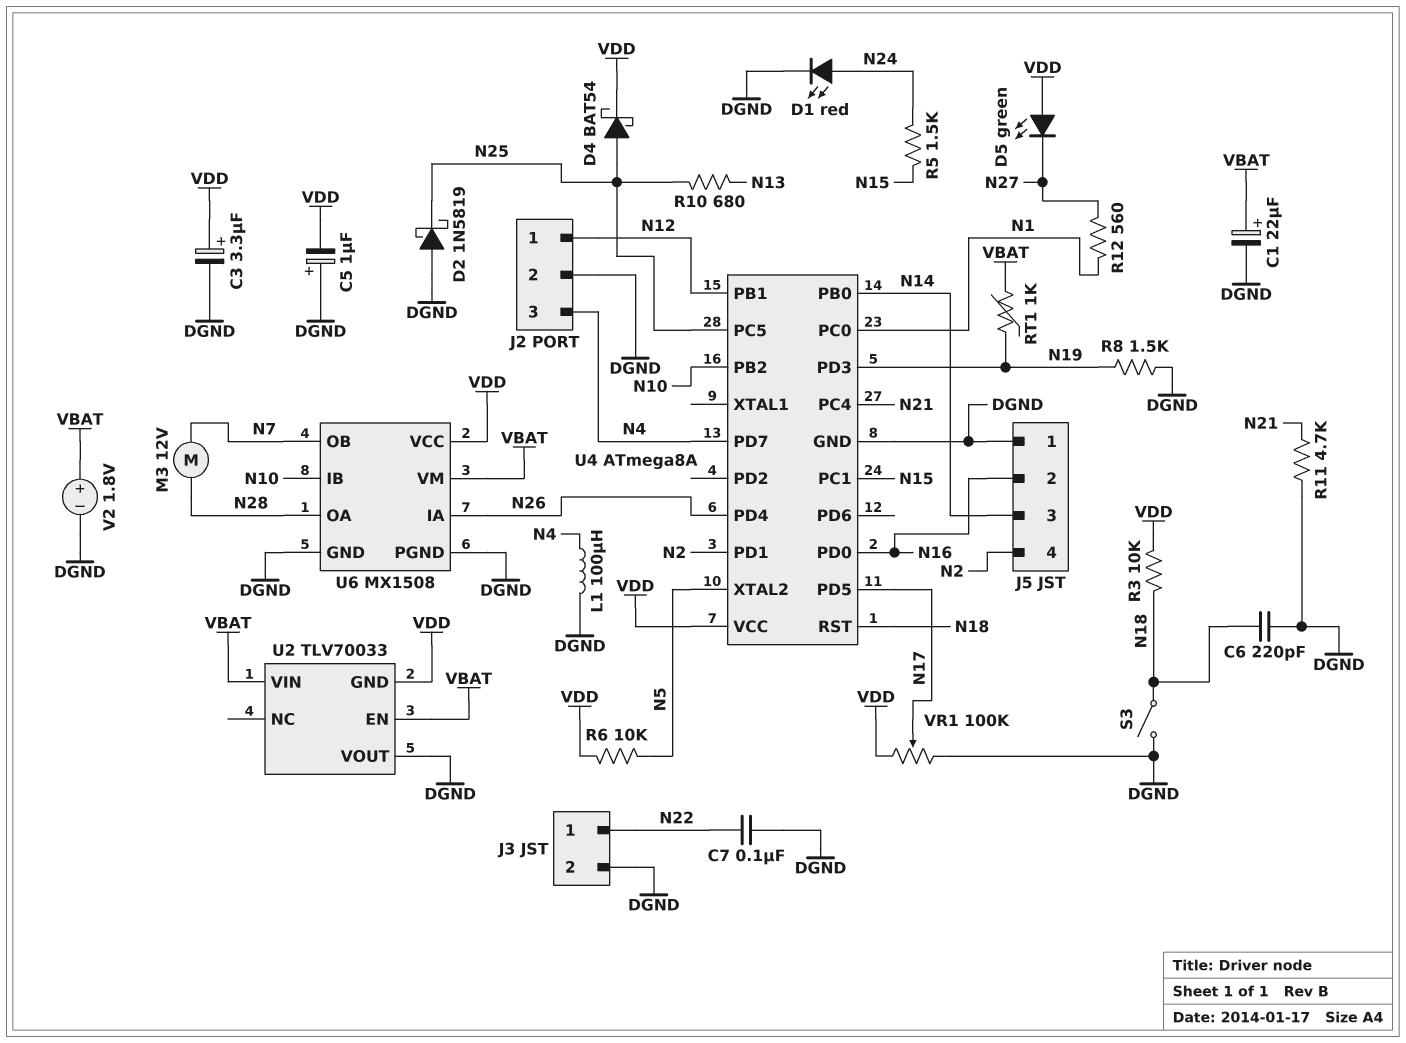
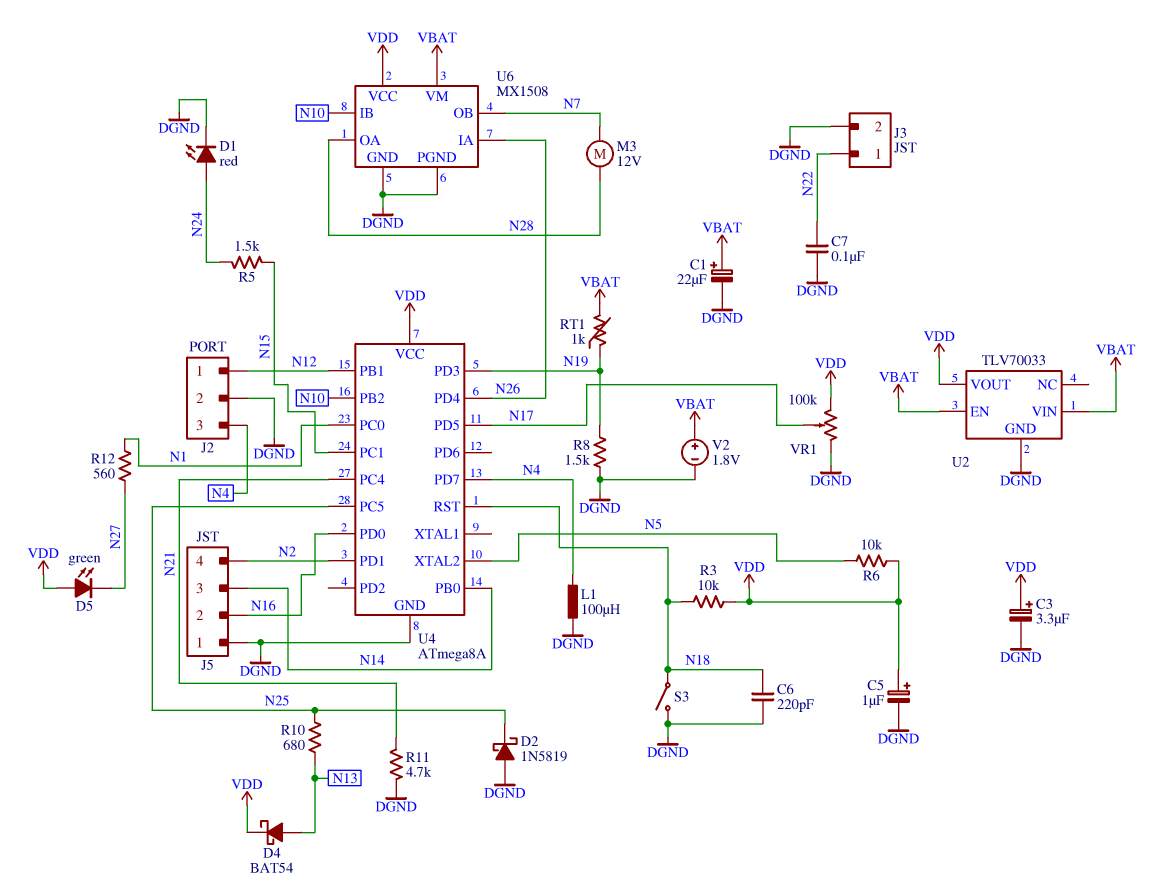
C5: 1uF (plus DGND, minus VDD) -> 1uF (plus VDD, minus DGND)
D4: schottky BAT54 (A N25, K VDD) -> schottky BAT54 (A N13, K VDD)
U2 pin GND: VDD -> DGND
U2 pin VOUT: DGND -> VDD

